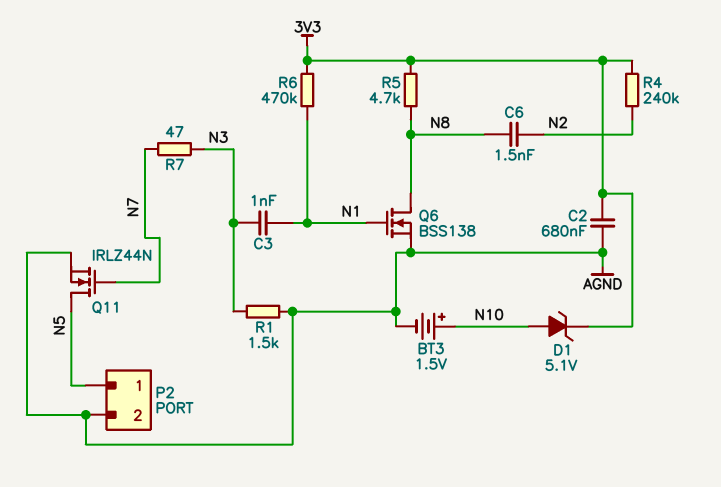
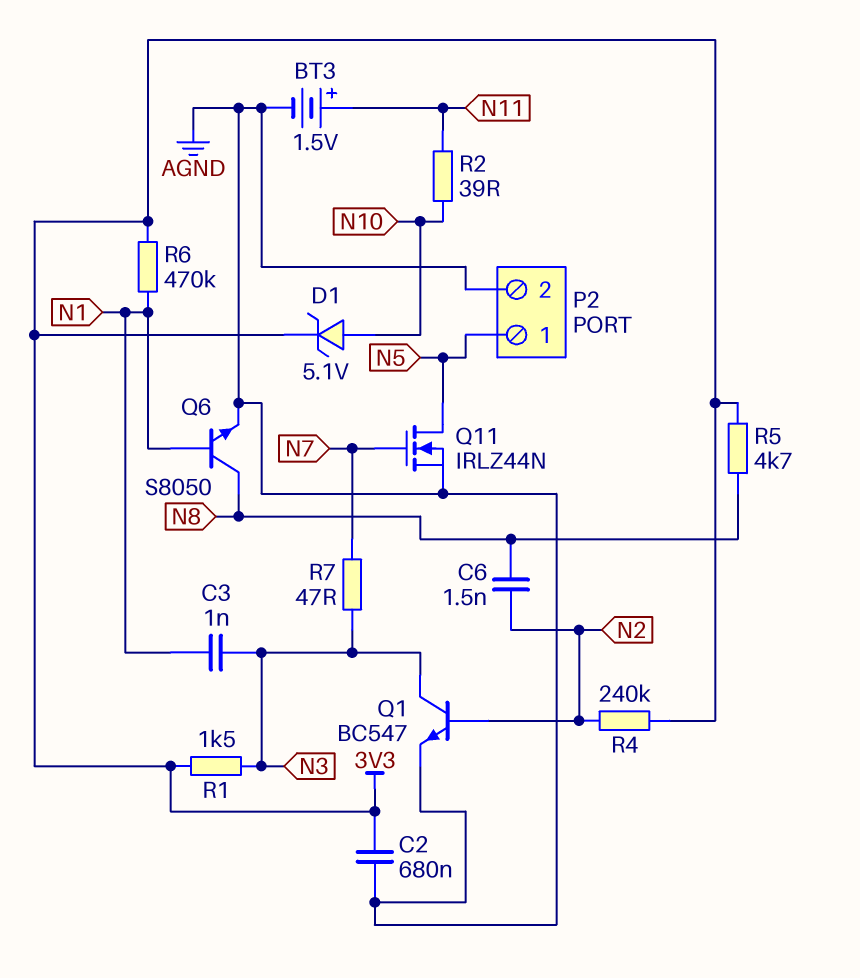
BT3: 1.5V (plus N10, minus AGND) -> 1.5V (plus N11, minus AGND)
Q1: none -> NPN BC547 (B N2, C N3, E AGND)
Q6: NMOS BSS138 (G N1, D N8, S AGND) -> NPN S8050 (B N1, C N8, E AGND)
R1: 1.5k (AGND, N3) -> 1.5k (3V3, N3)
R2: none -> 39 (N10, N11)

